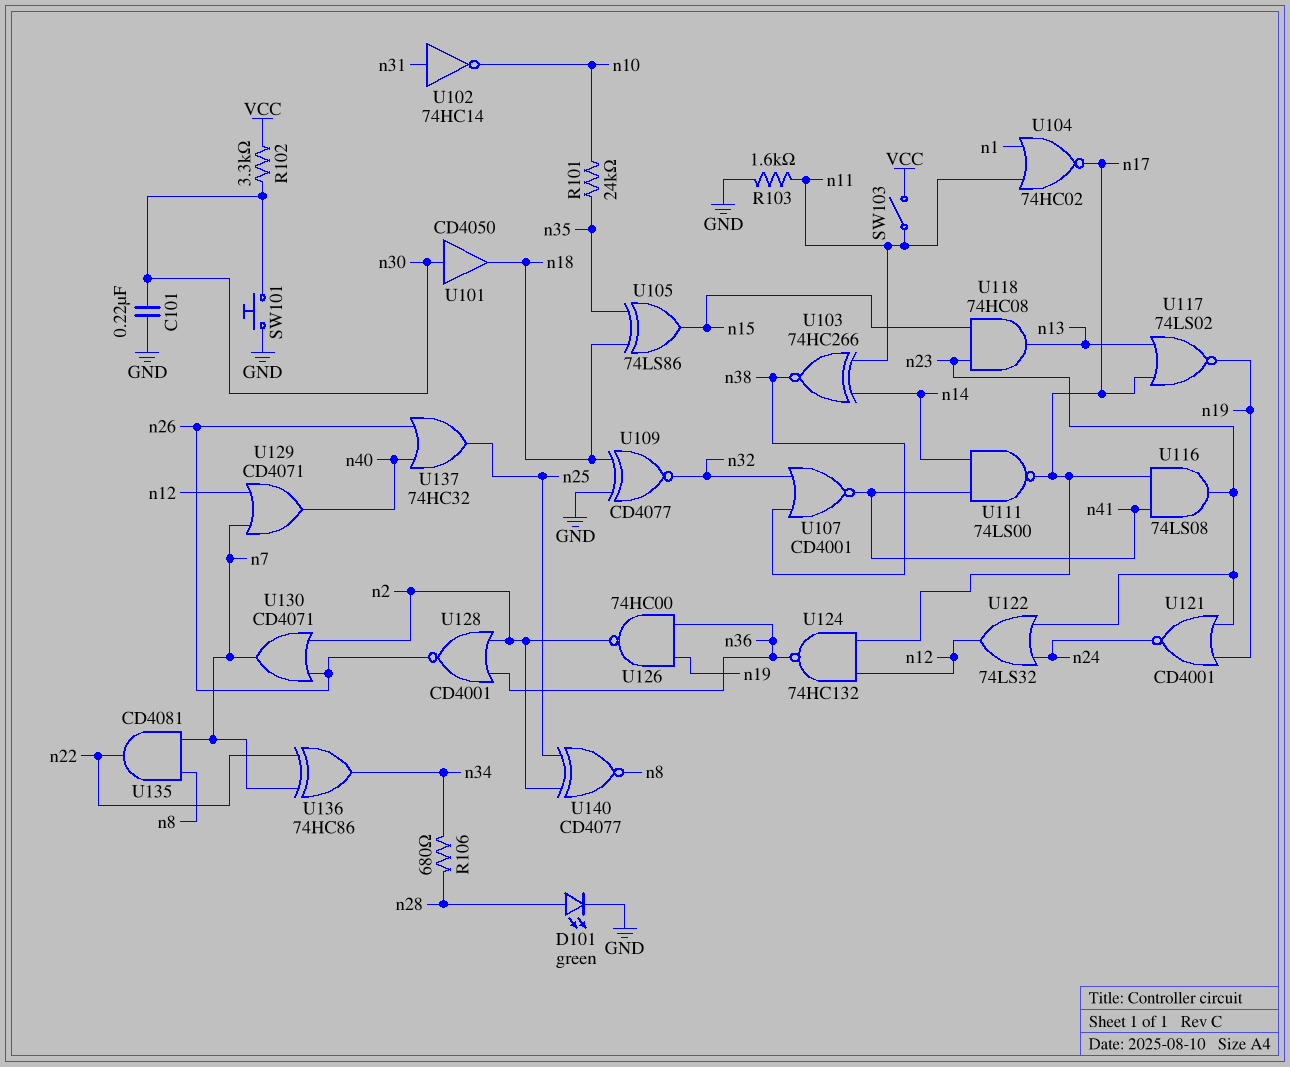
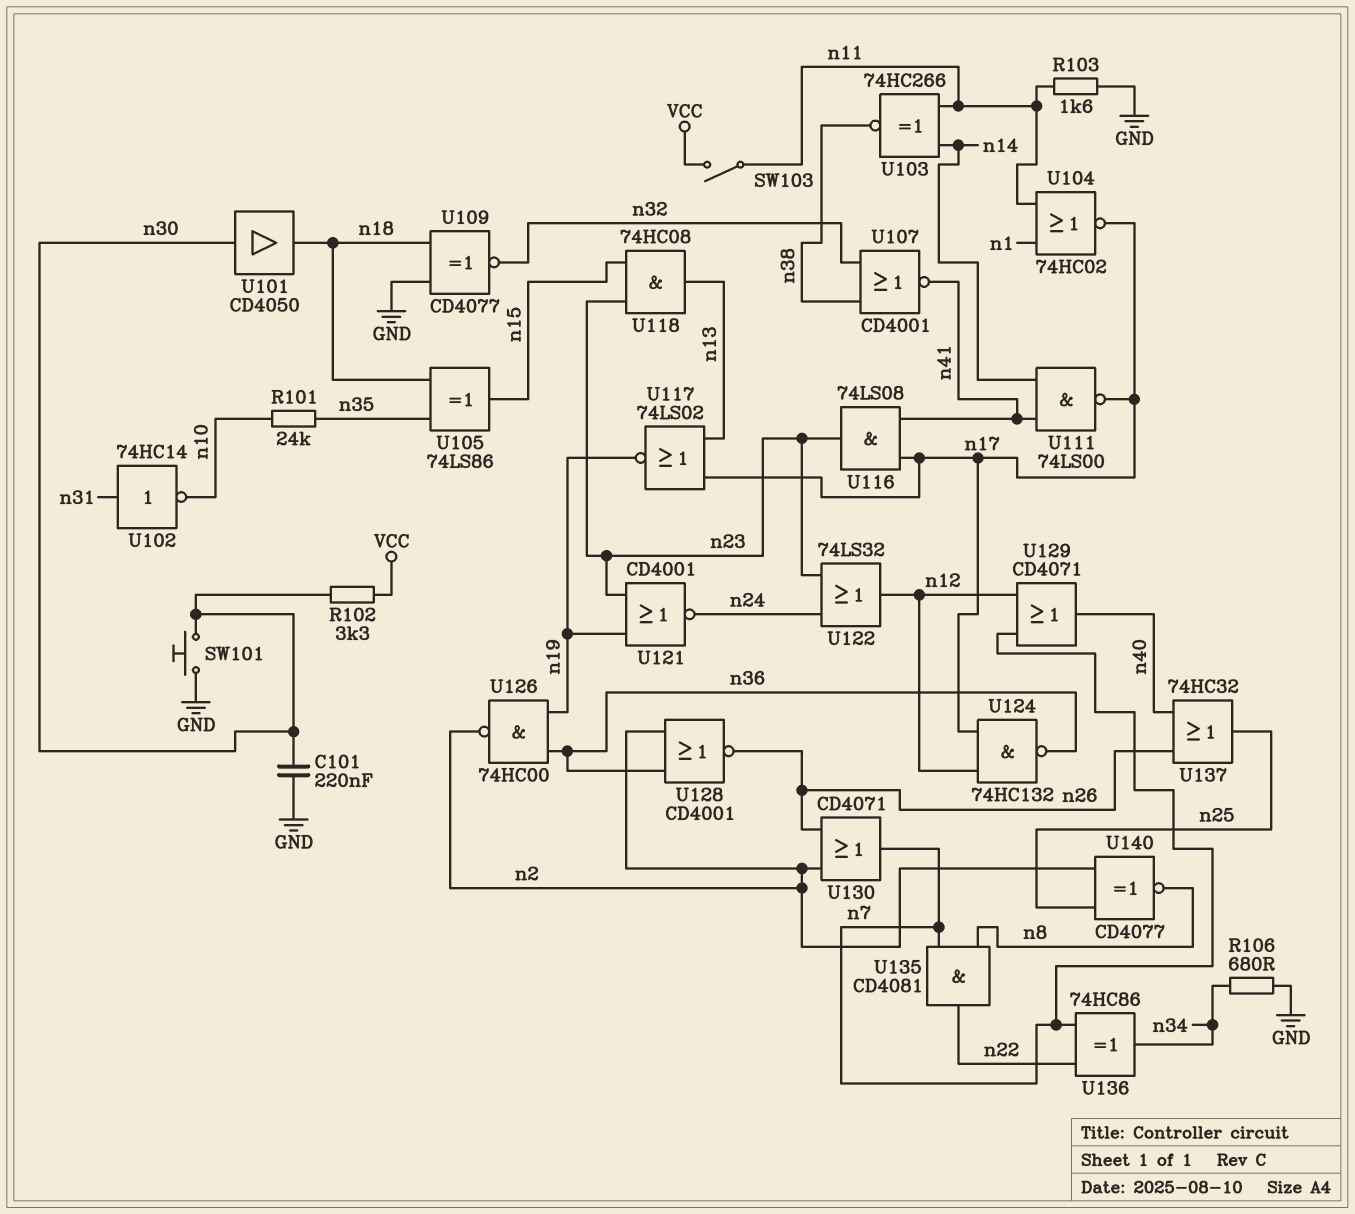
D101: LED green (A n28, K GND) -> none
R106: 680 (n28, n34) -> 680 (GND, n34)

